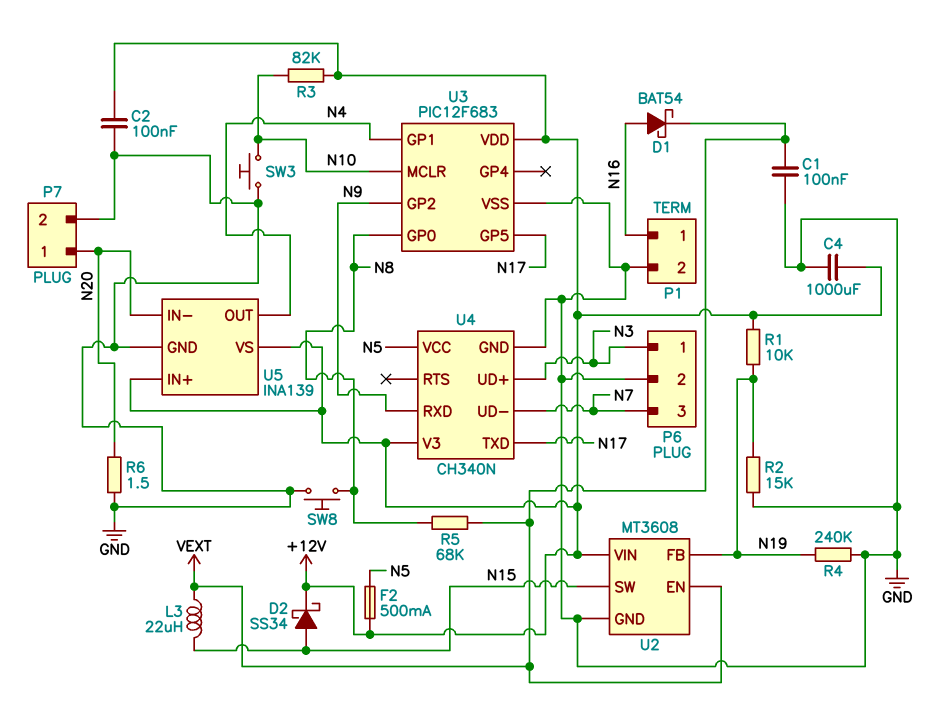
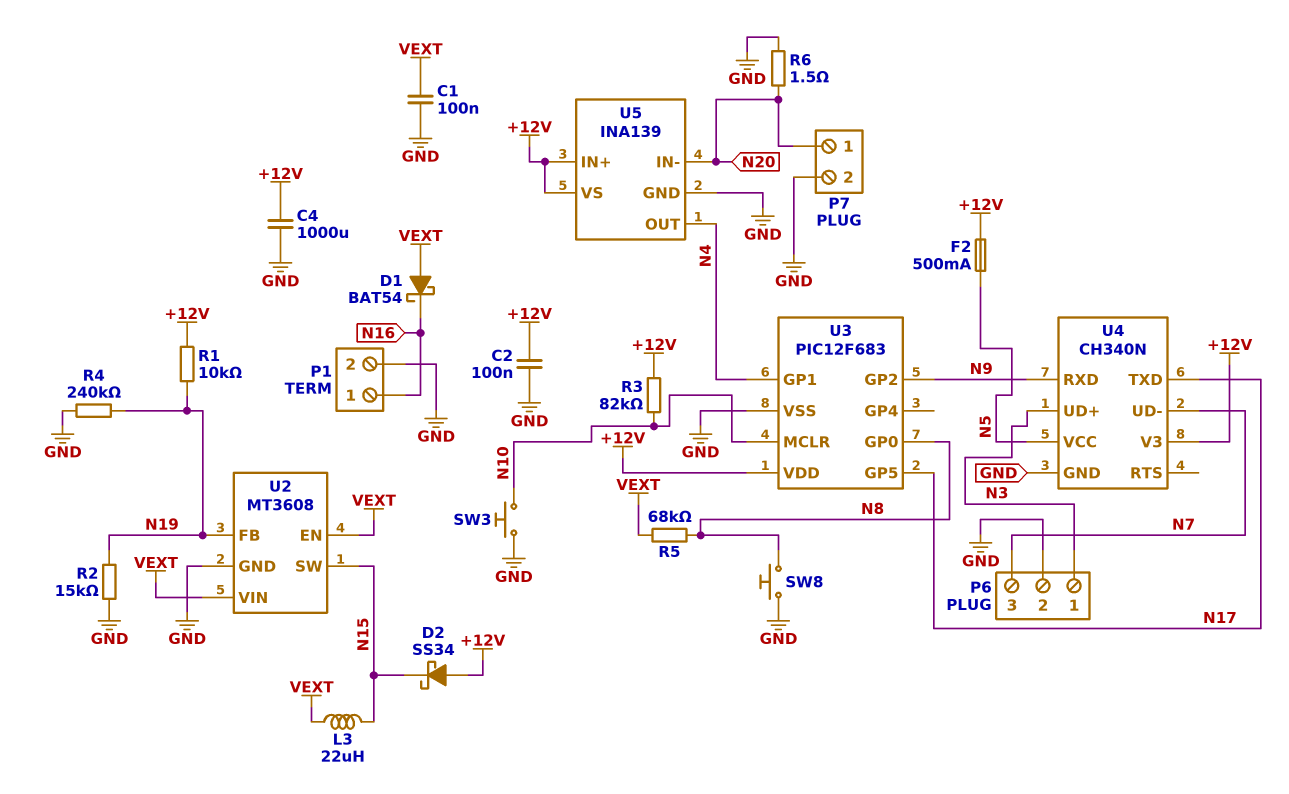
D1: schottky BAT54 (A N16, K VEXT) -> schottky BAT54 (A VEXT, K N16)
D2: schottky SS34 (A N15, K +12V) -> schottky SS34 (A +12V, K N15)
U2 pin VIN: +12V -> VEXT

